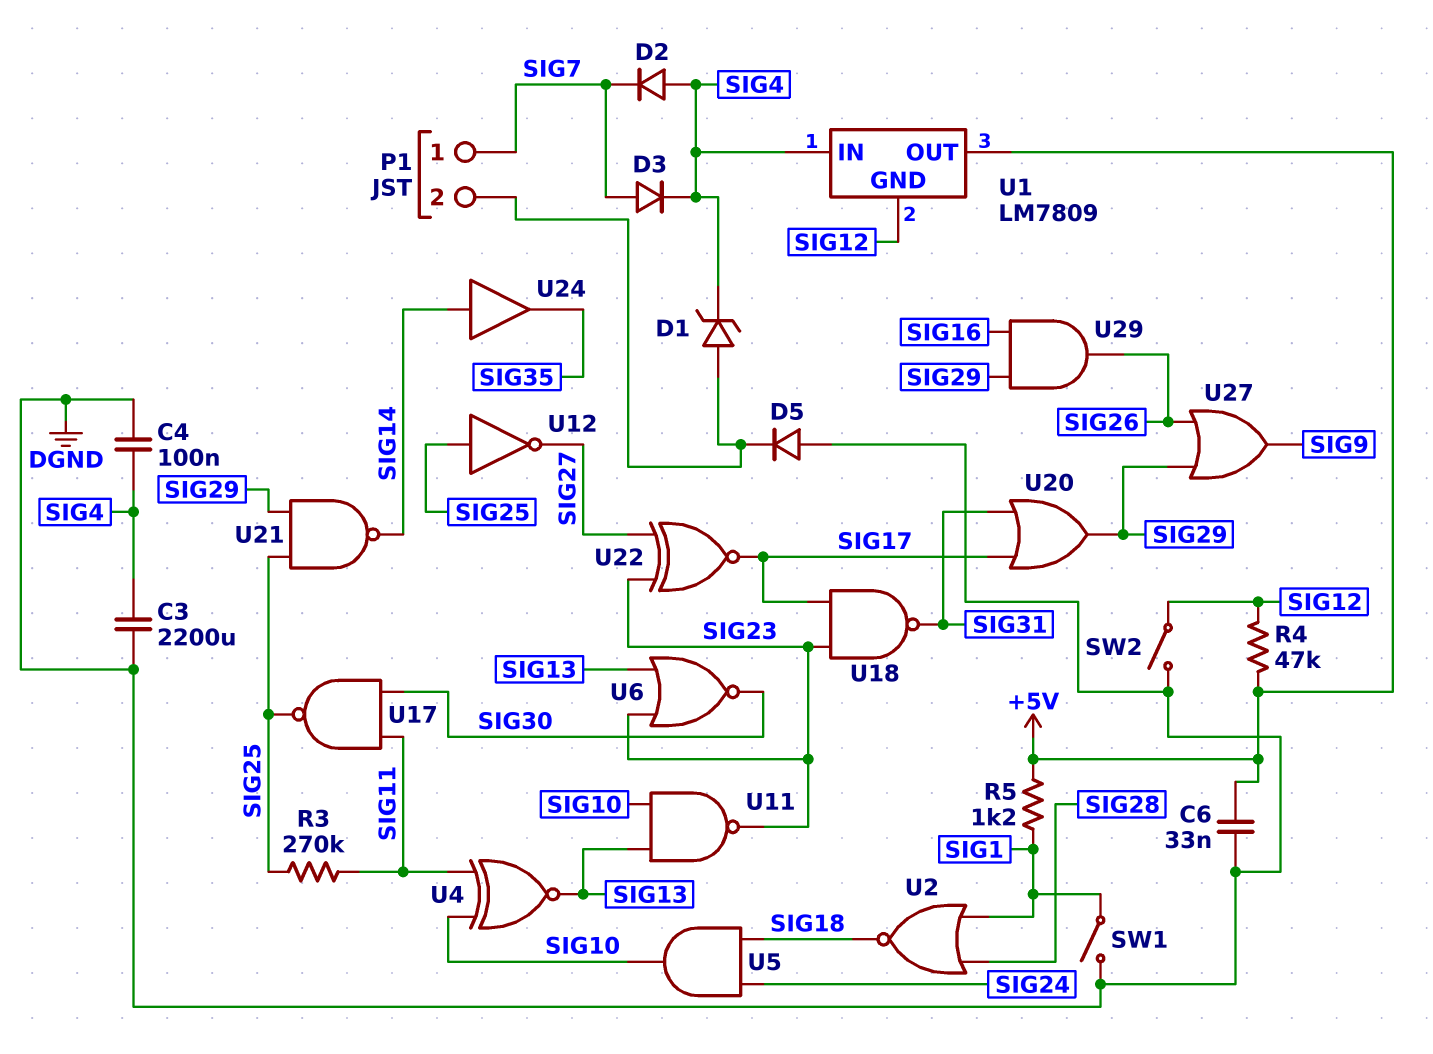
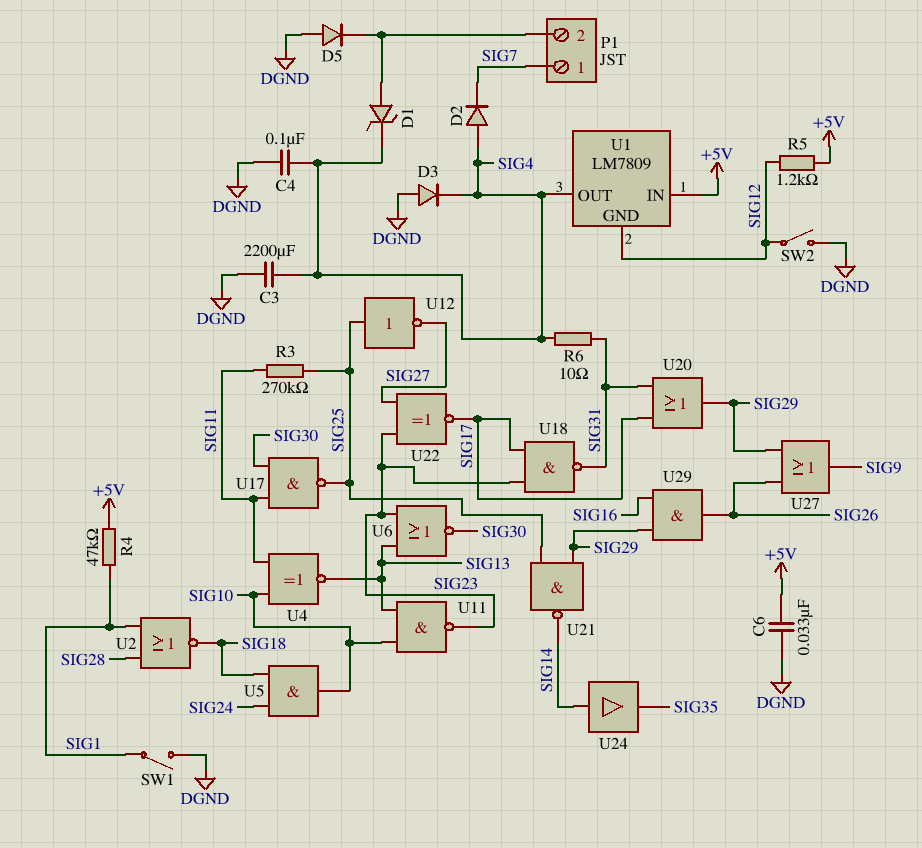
D3: diode (A SIG7, K SIG4) -> diode (A DGND, K SIG4)
R4: 47k (+5V, SIG12) -> 47k (+5V, SIG1)
R5: 1.2k (+5V, SIG1) -> 1.2k (+5V, SIG12)
R6: none -> 10 (SIG4, SIG31)
U1 pin IN: SIG4 -> +5V
U1 pin OUT: +5V -> SIG4

